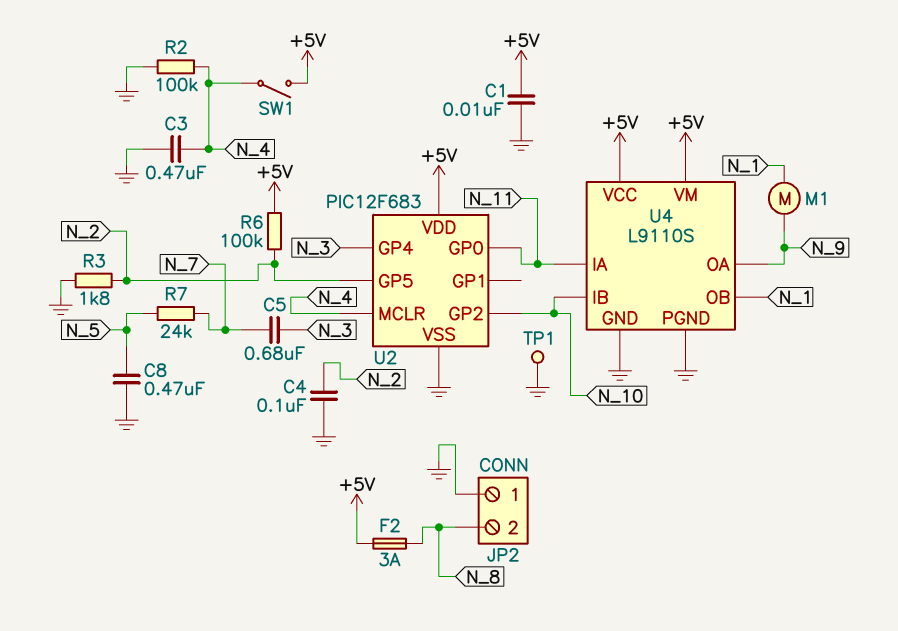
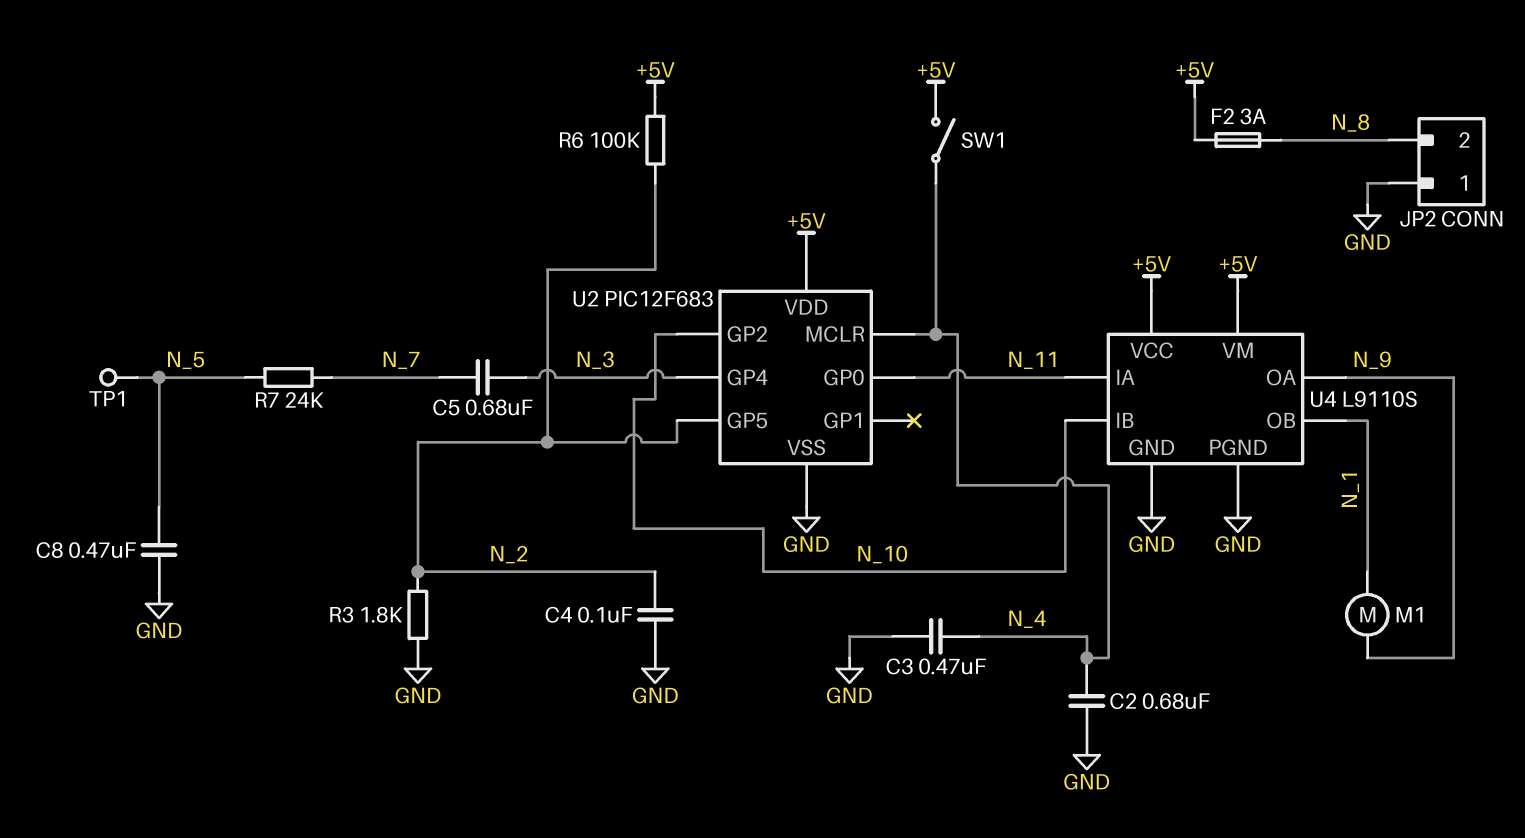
C1: 10nF (+5V, GND) -> none
C2: none -> 680nF (GND, N_4)
R2: 100k (GND, N_4) -> none
TP1: test point (GND) -> test point (N_5)

